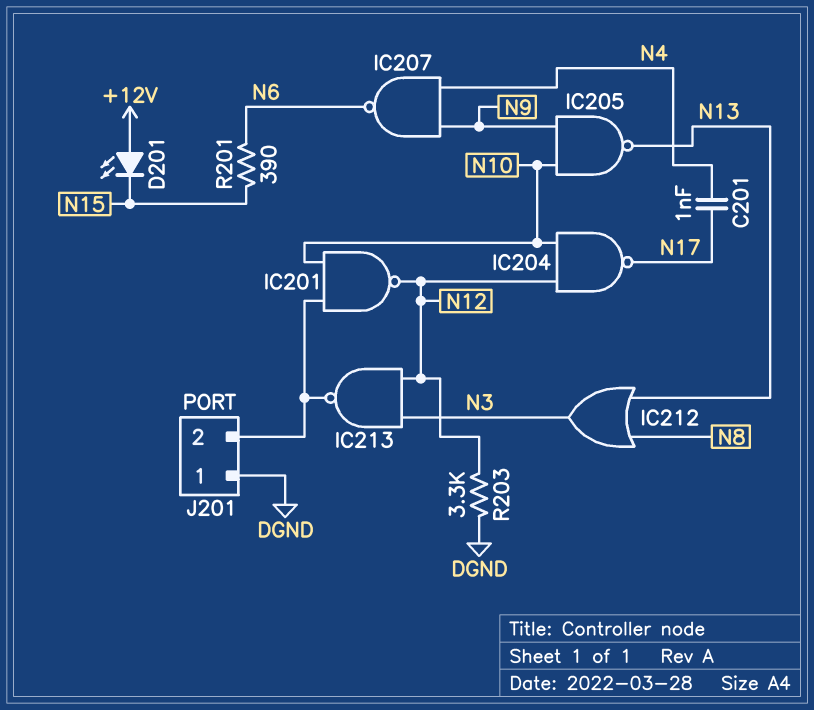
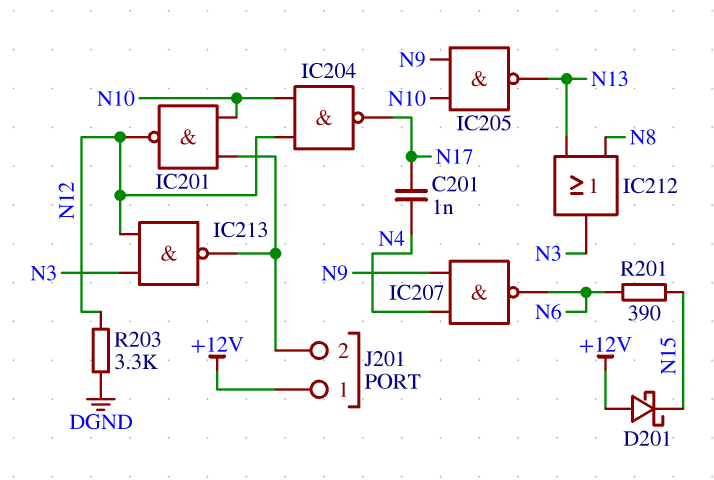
D201: LED (A +12V, K N15) -> schottky (A +12V, K N15)
J201 pin 1: DGND -> +12V

